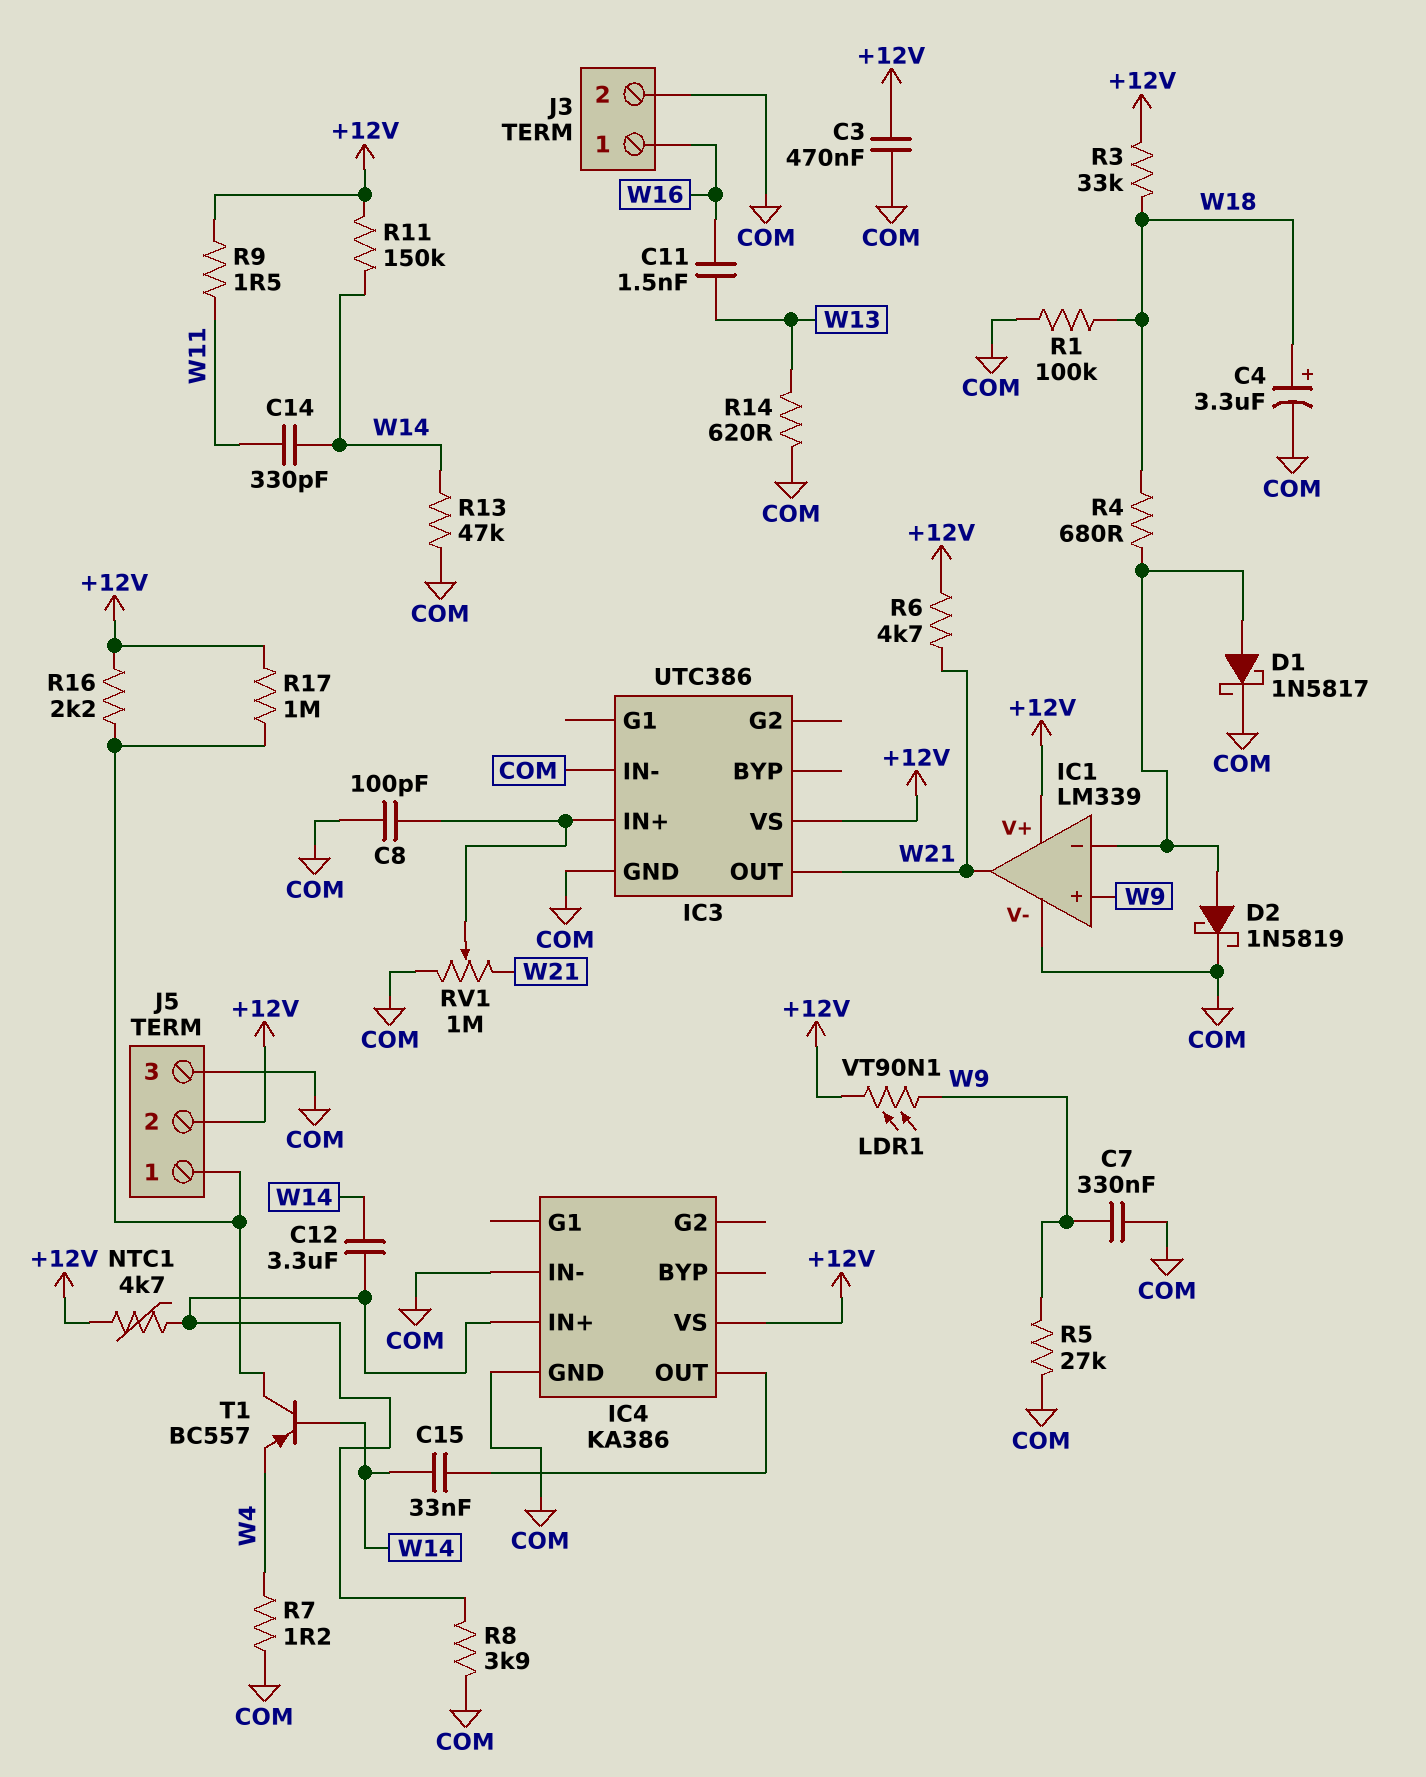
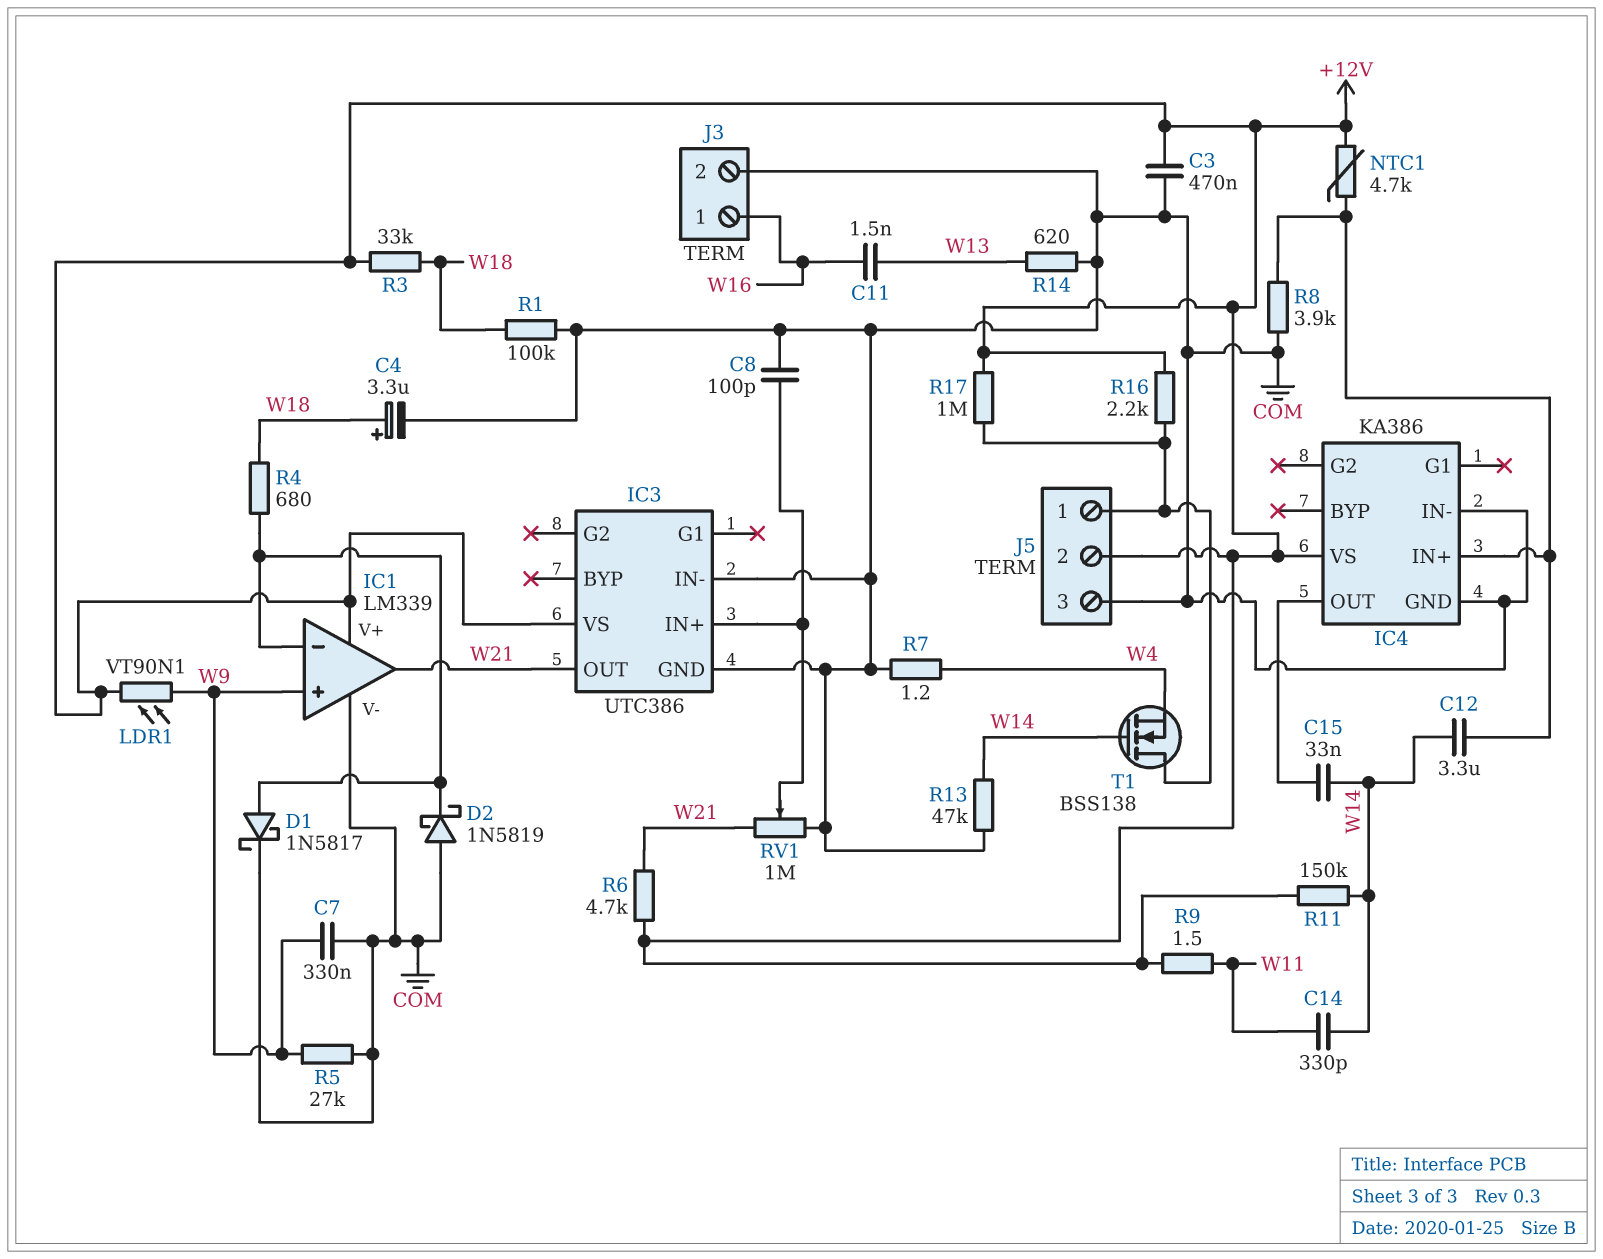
D2: schottky 1N5819 (A IC1/in-, K COM) -> schottky 1N5819 (A COM, K IC1/in-)
T1: PNP BC557 (B W14, C J5/1, E W4) -> NMOS BSS138 (G W14, D J5/1, S W4)

